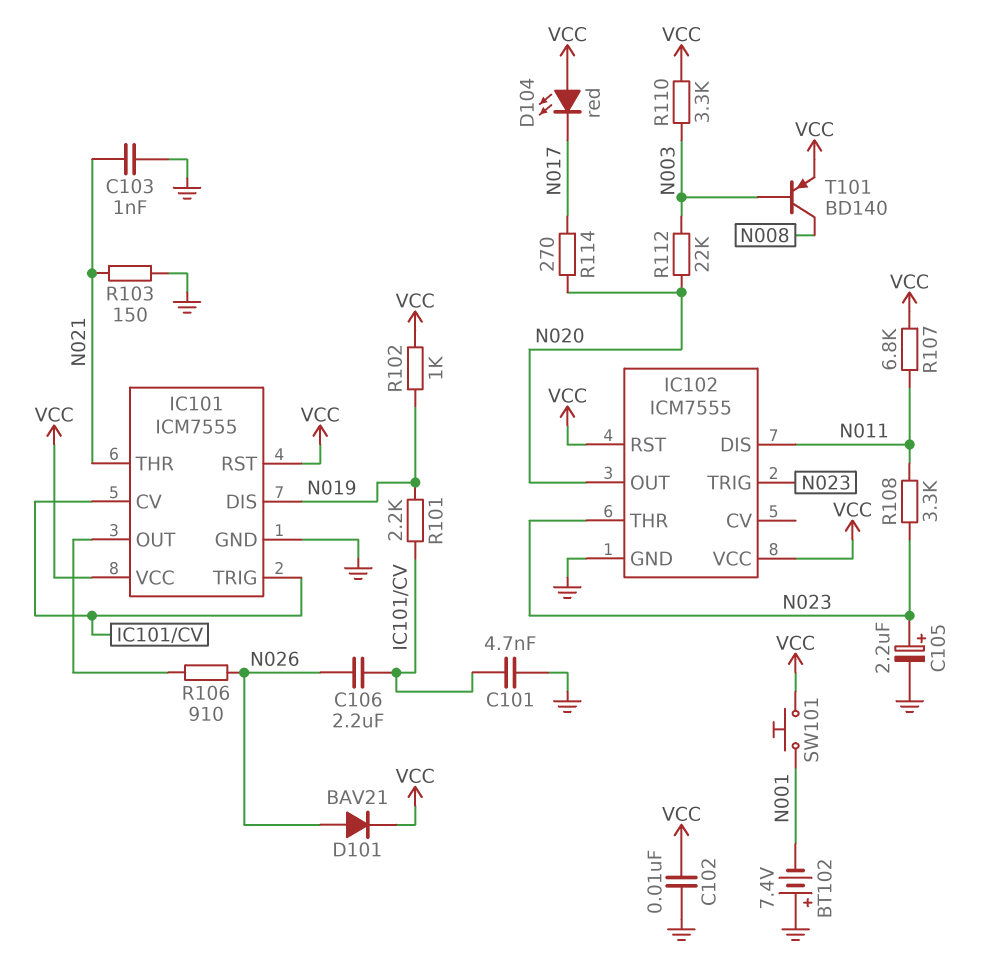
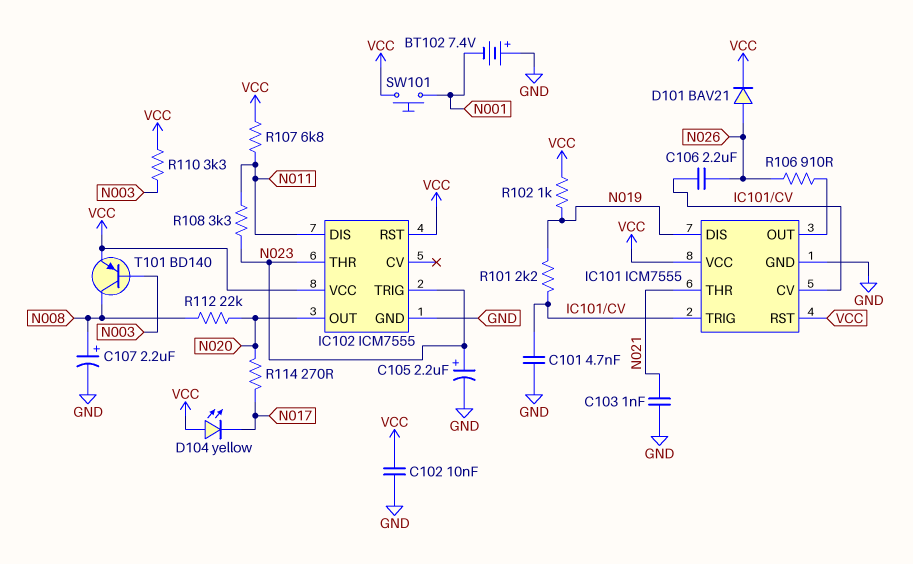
C107: none -> 2.2uF (plus N008, minus GND)
D104: LED red (A VCC, K N017) -> LED yellow (A VCC, K N017)
R103: 150 (GND, N021) -> none
R112: 22k (N003, N020) -> 22k (N008, N020)

